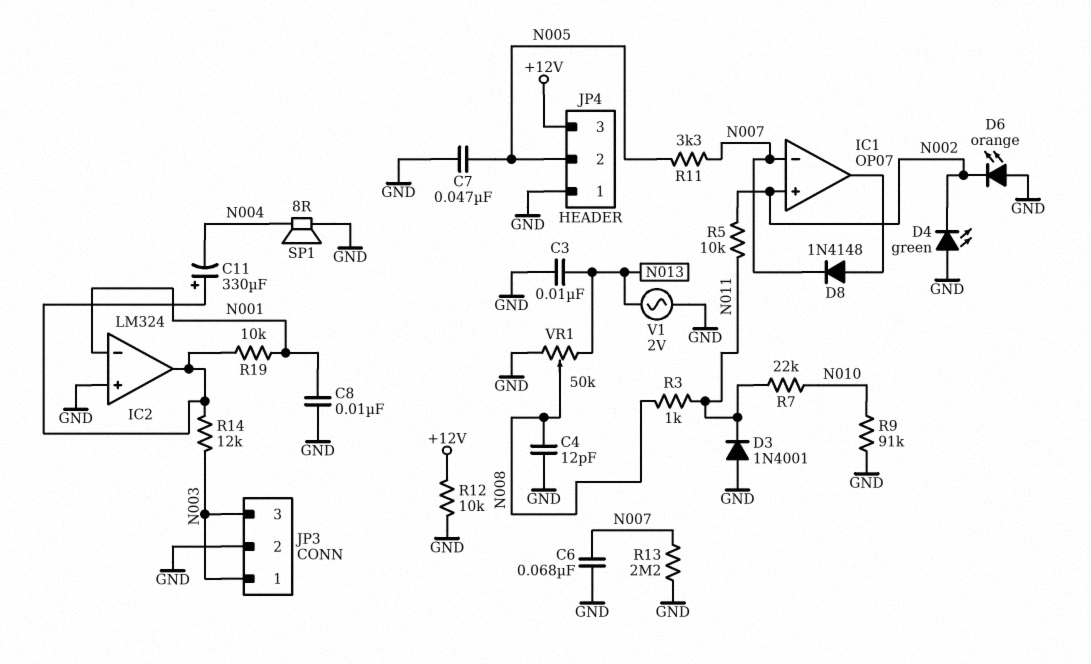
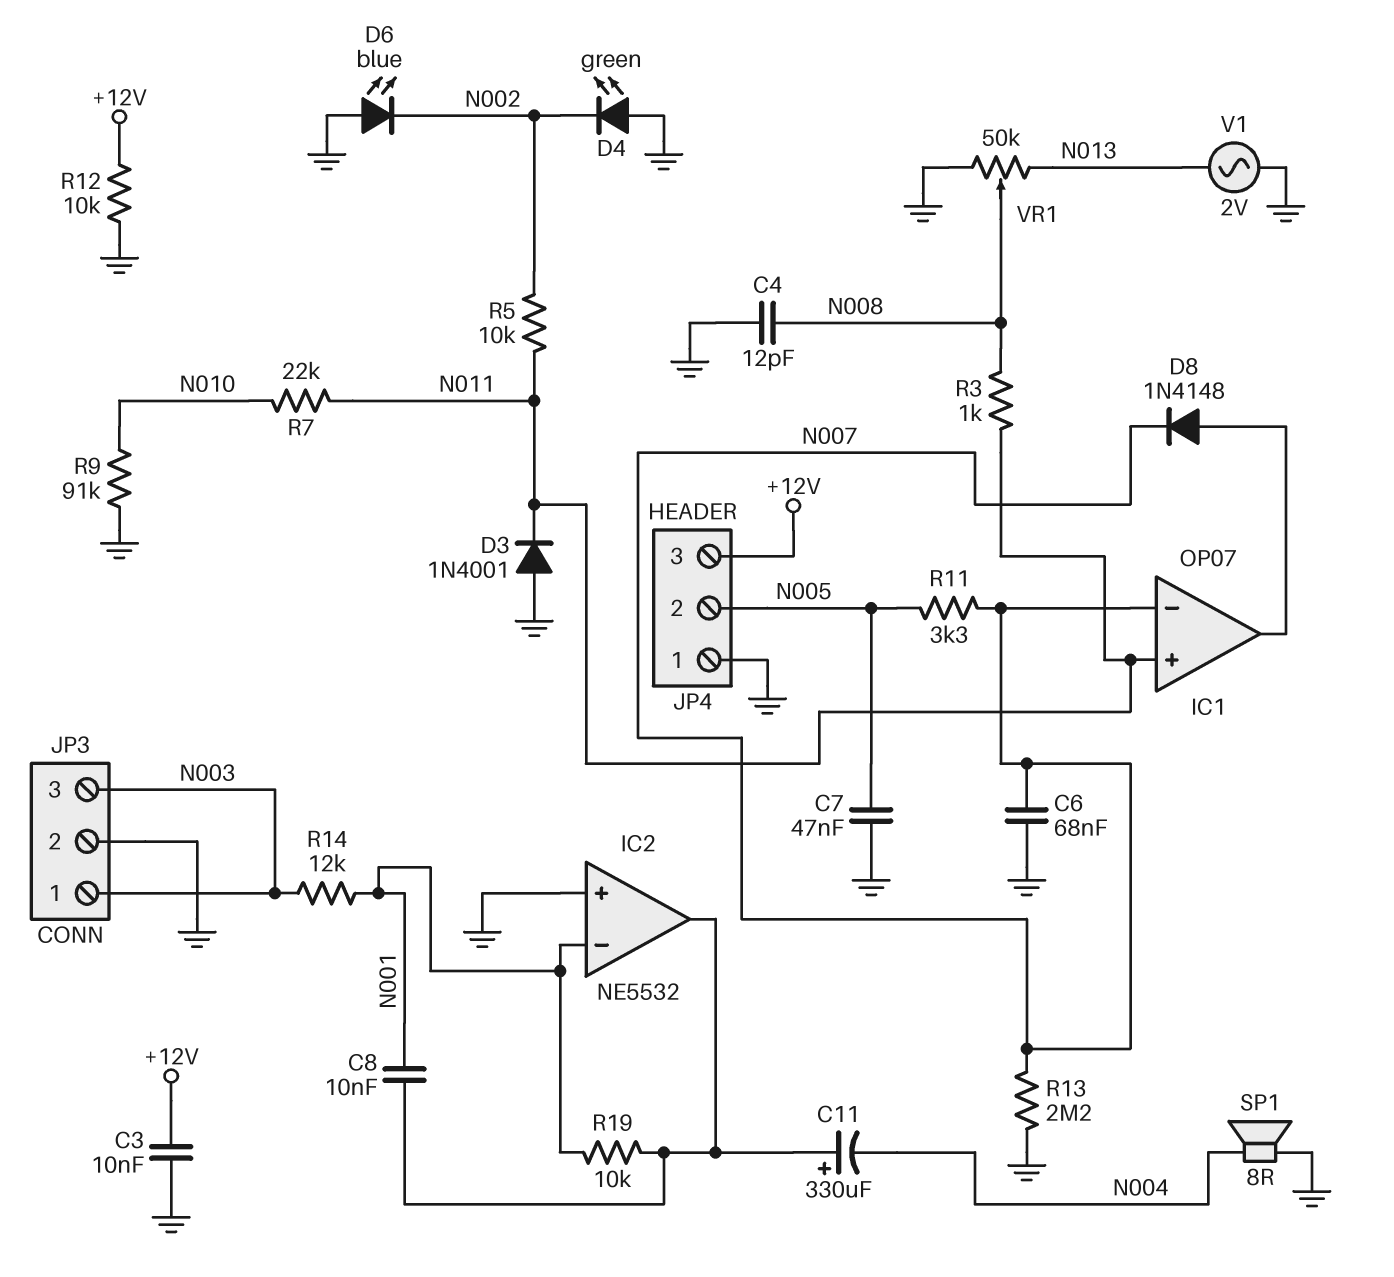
C3: 10nF (GND, N013) -> 10nF (+12V, GND)
C8: 10nF (GND, N001) -> 10nF (IC2/out, N001)
D6: LED orange (A GND, K N002) -> LED blue (A GND, K N002)
IC1 pin in+: N002 -> N011
IC2: LM324 -> NE5532
R14: 12k (IC2/out, N003) -> 12k (N001, N003)

